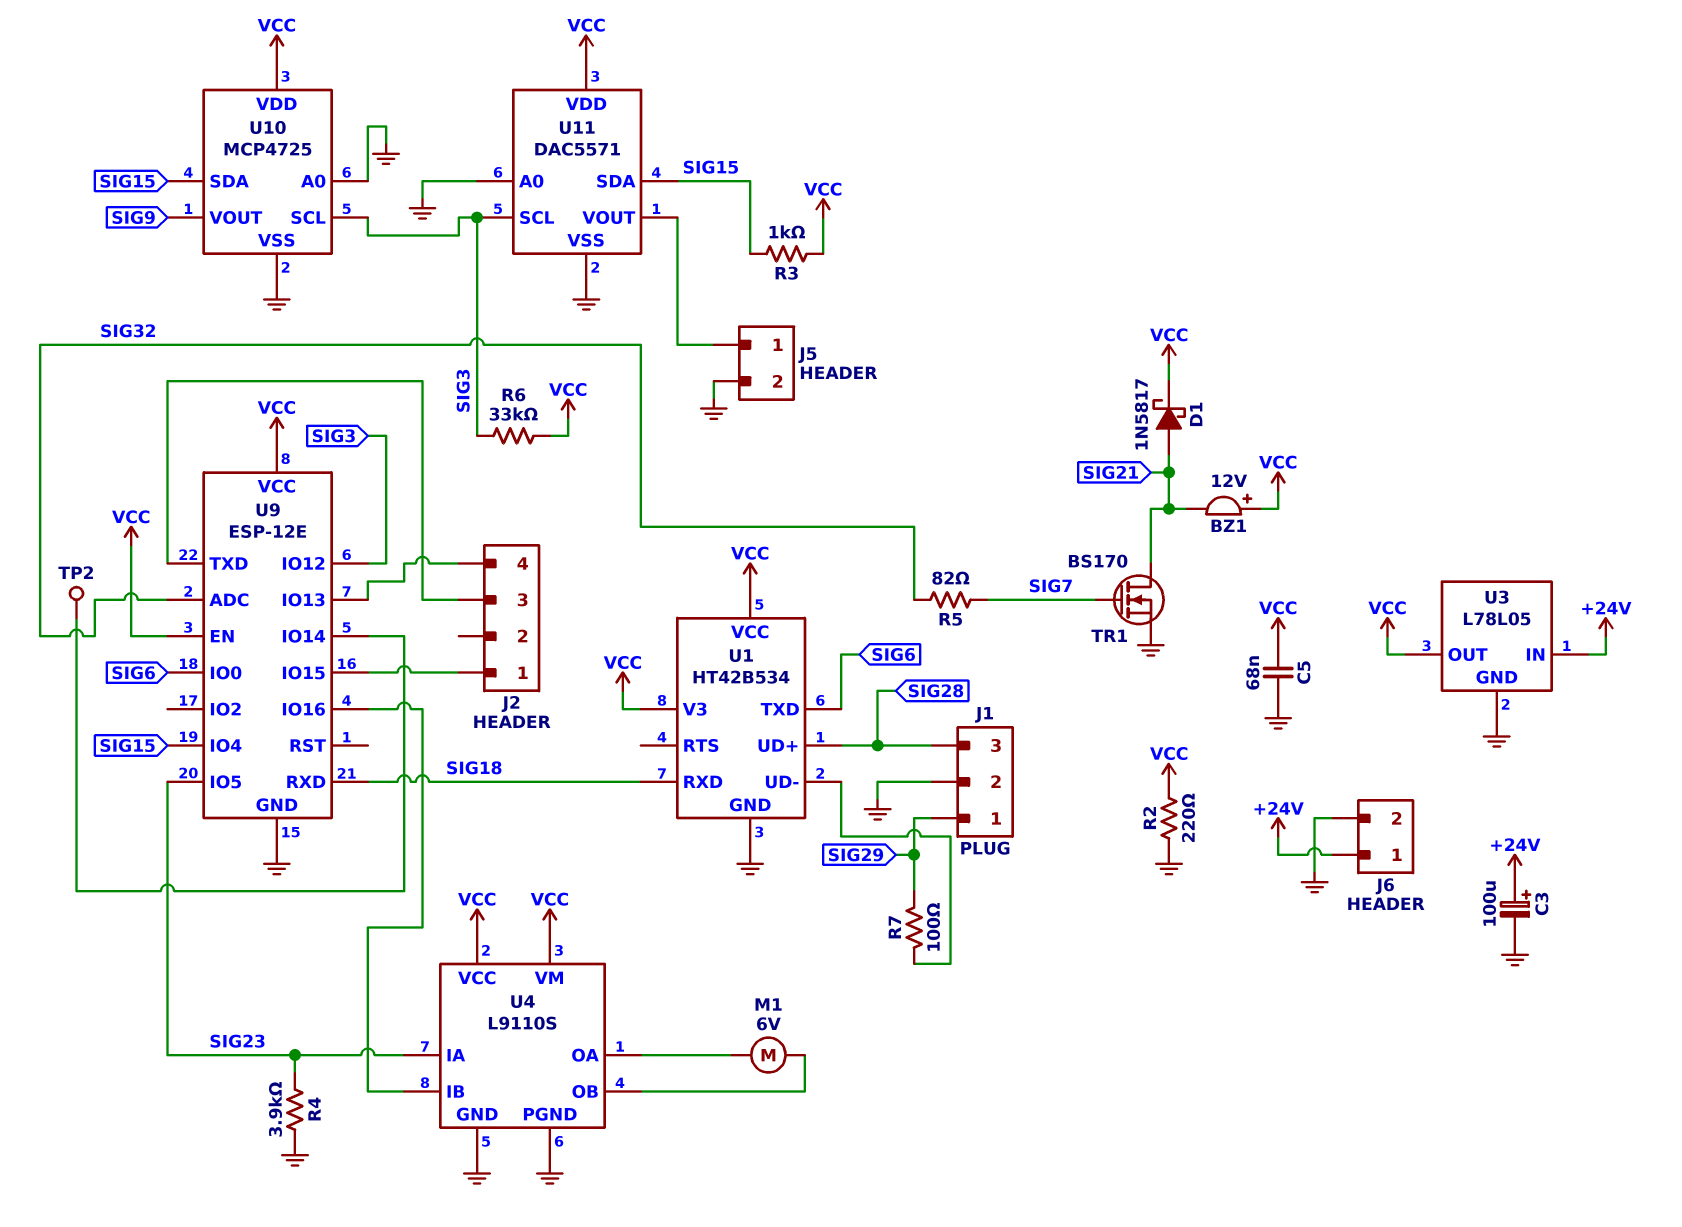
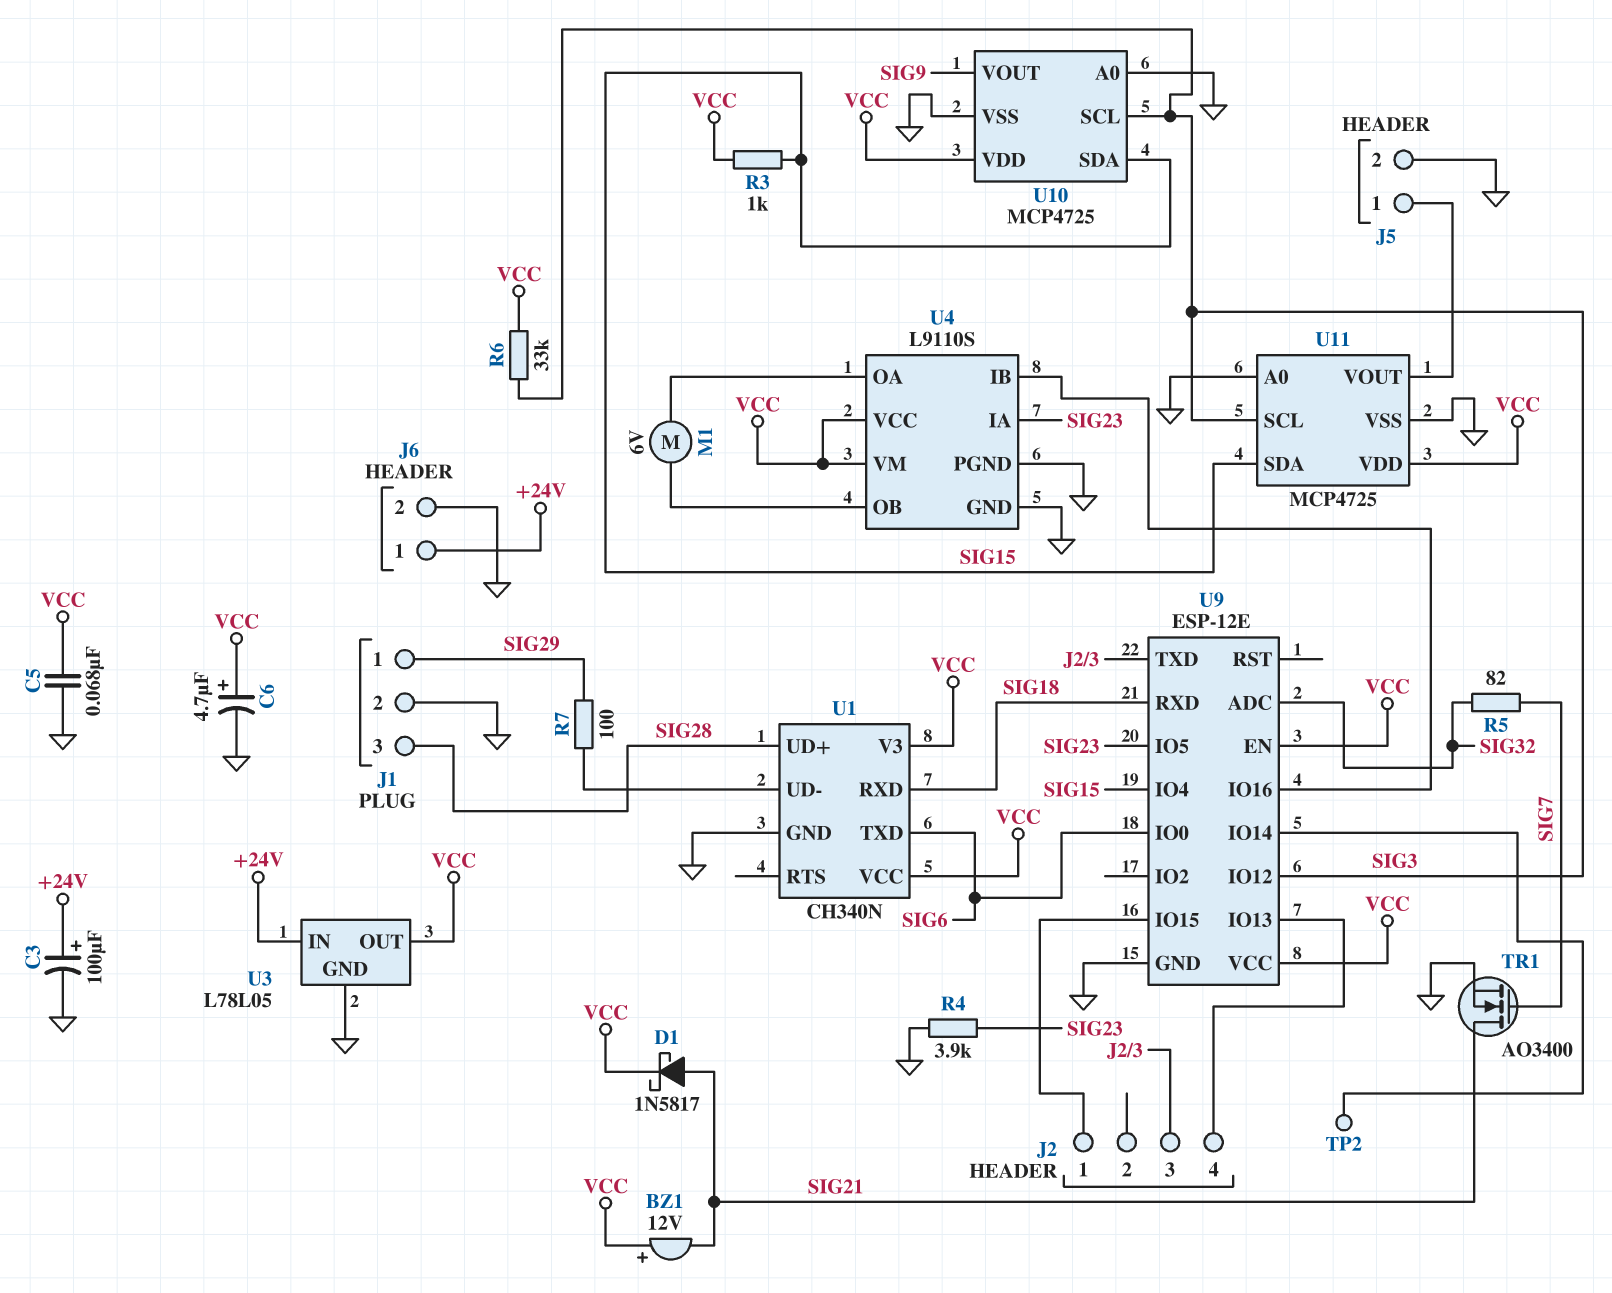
C6: none -> 4.7uF (plus VCC, minus GND)
R2: 220 (GND, VCC) -> none
TR1: NMOS BS170 (G SIG7, D SIG21, S GND) -> NMOS AO3400 (G SIG7, D SIG21, S GND)
U1: HT42B534 -> CH340N
U11: DAC5571 -> MCP4725

